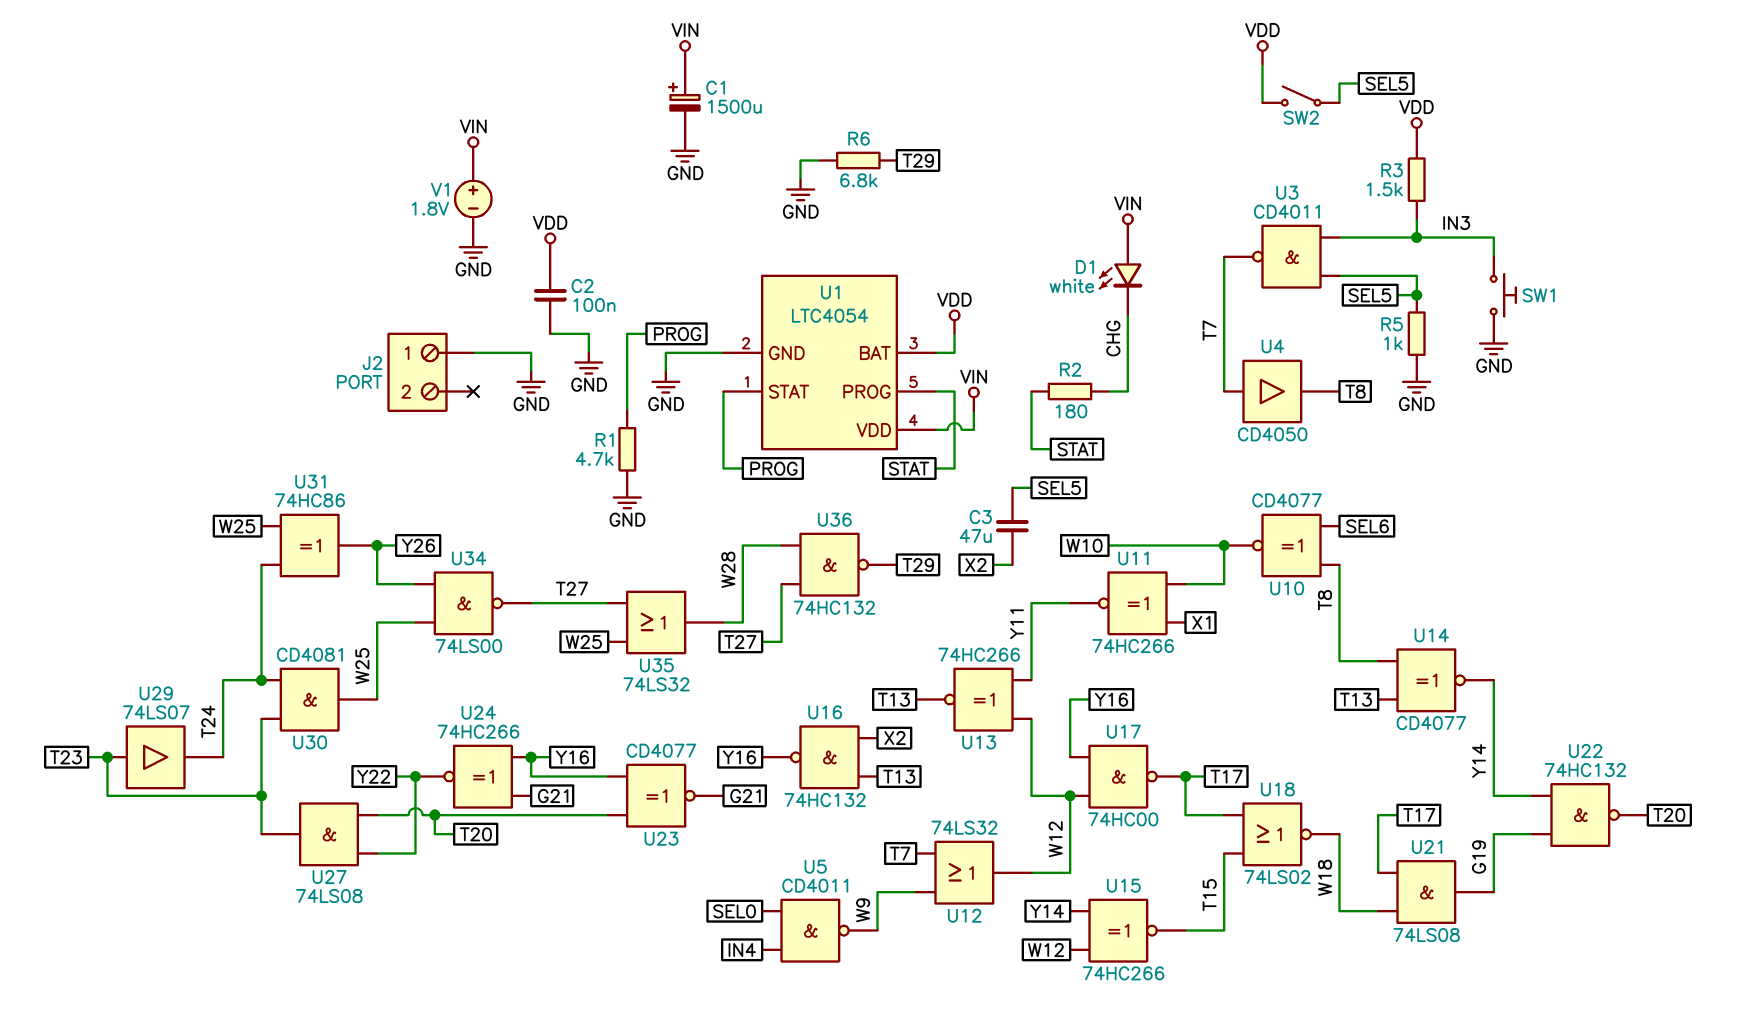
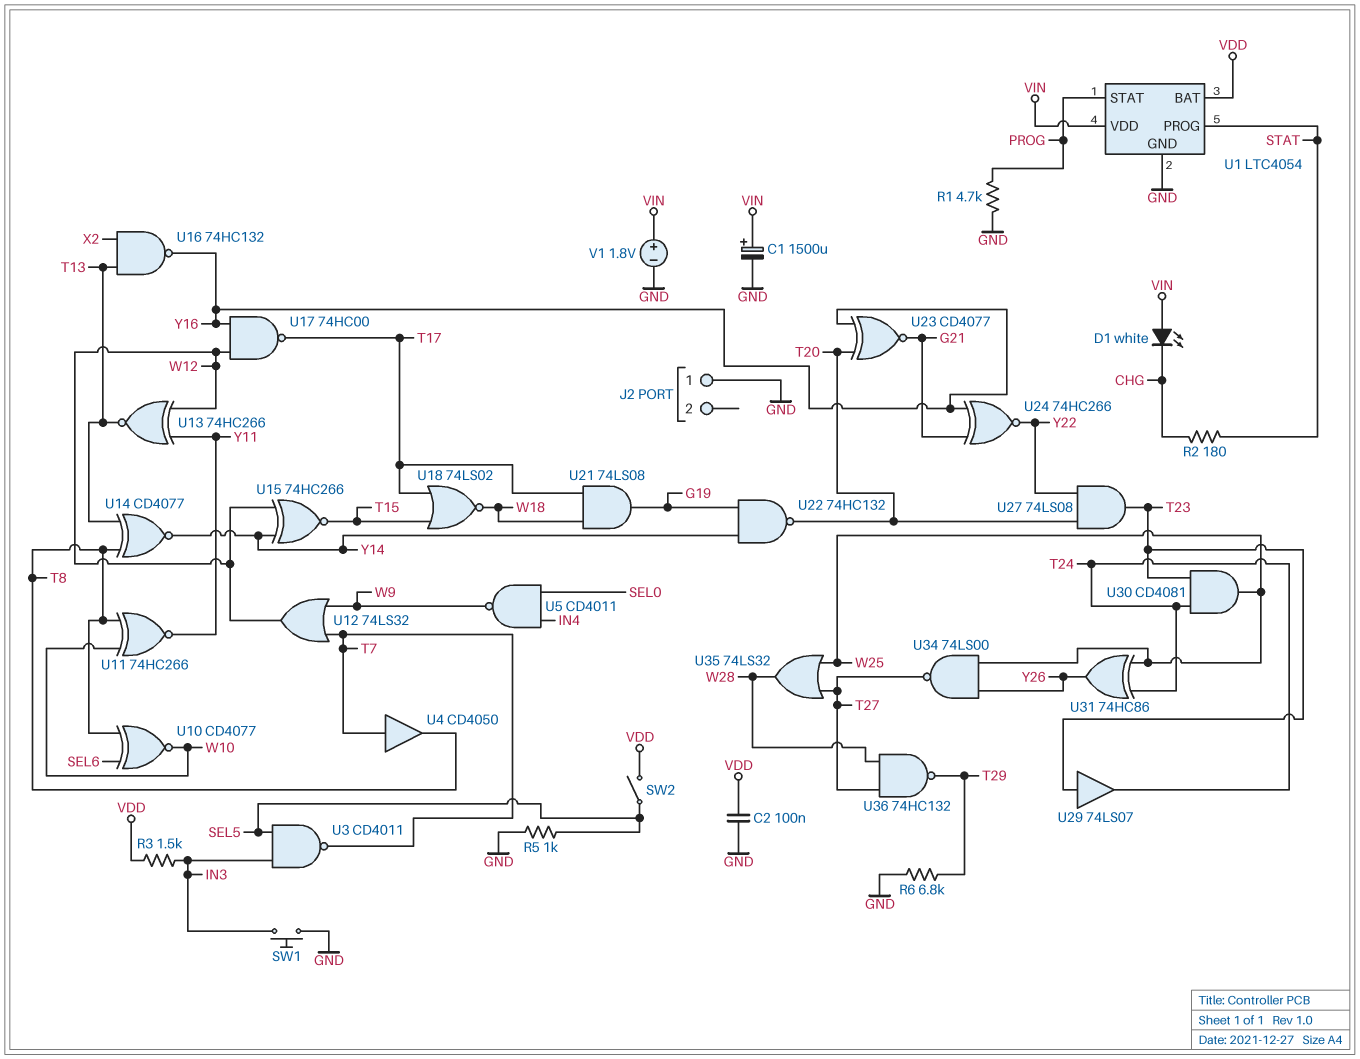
C3: 47uF (SEL5, X2) -> none
U11: XNOR 74HC266 (in W10, in X1, out Y11) -> XNOR 74HC266 (in T8, in W10, out Y11)

